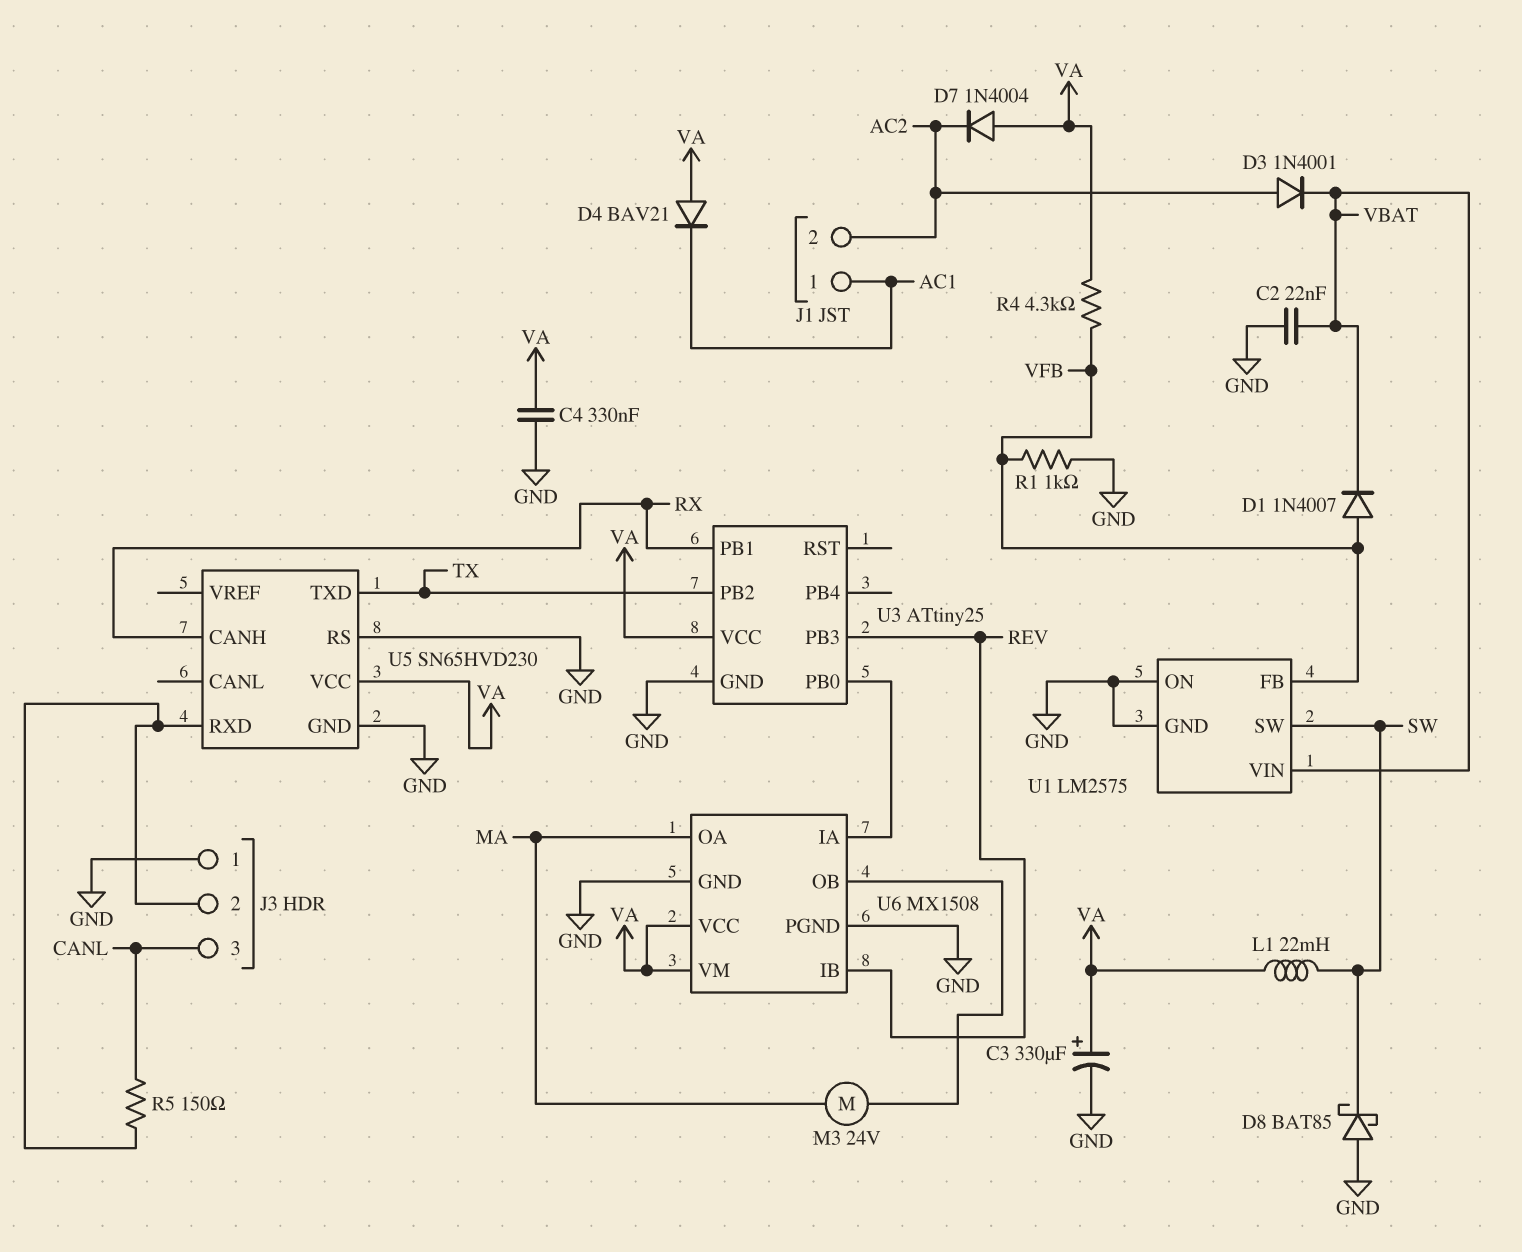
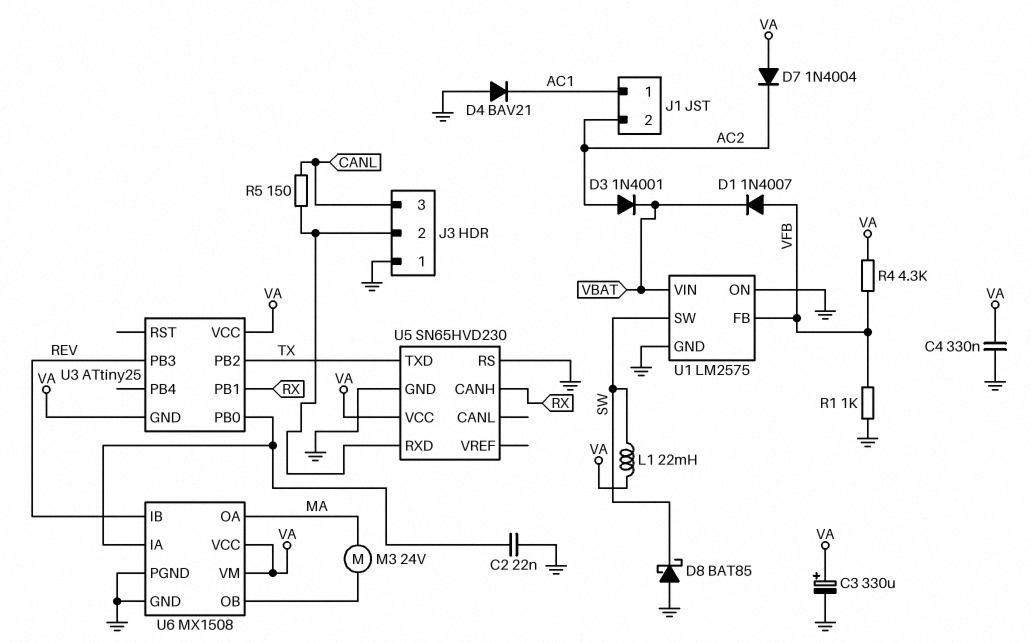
C2: 22nF (GND, VBAT) -> 22nF (GND, U3/PB0)
D4: diode BAV21 (A VA, K AC1) -> diode BAV21 (A GND, K AC1)
U3 pin GND: GND -> VA

